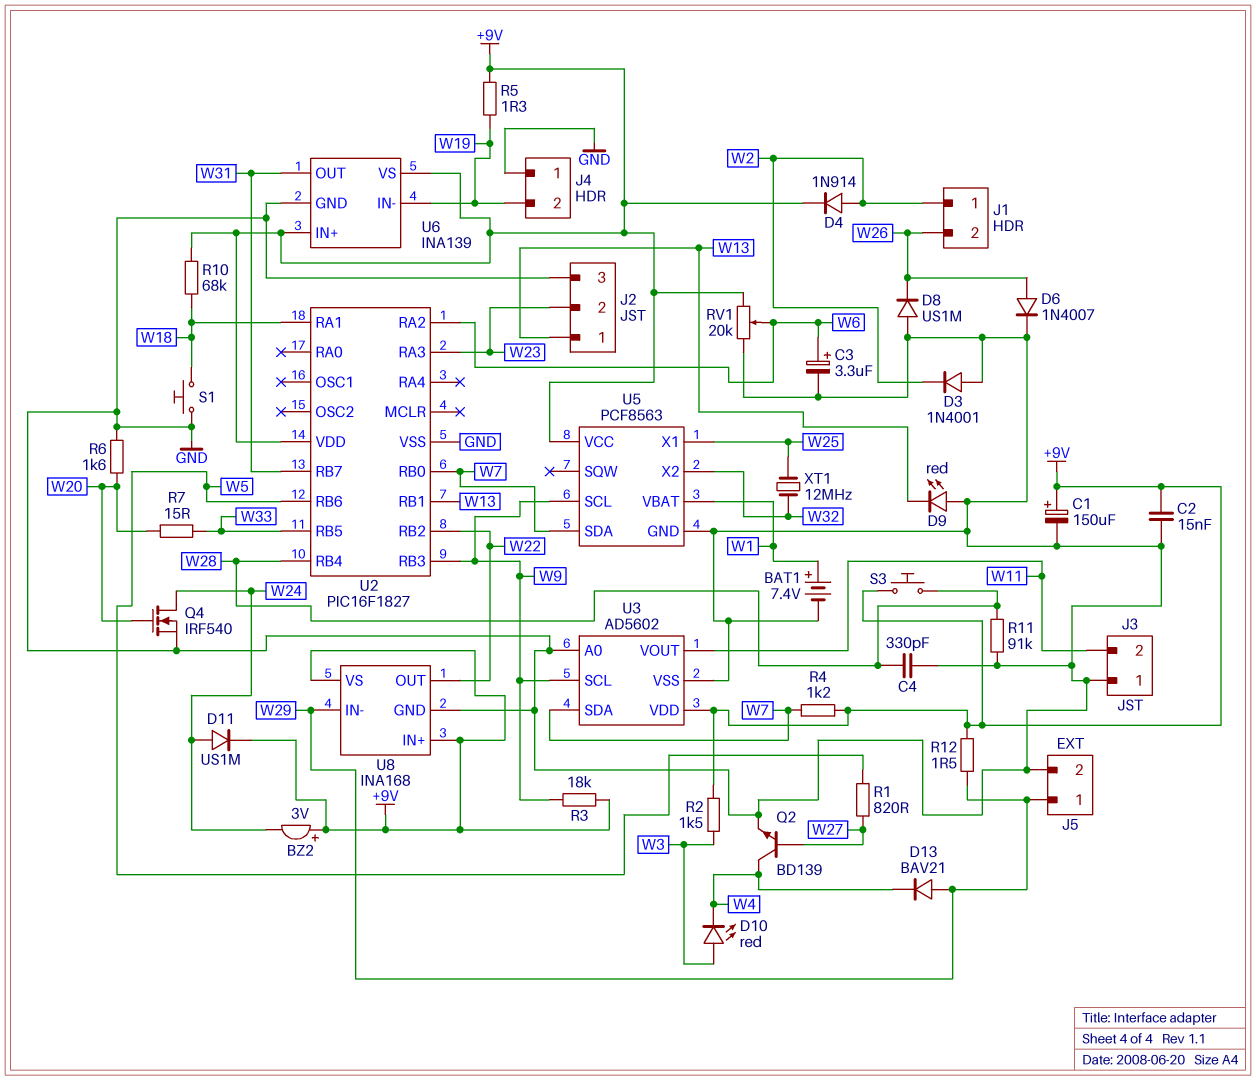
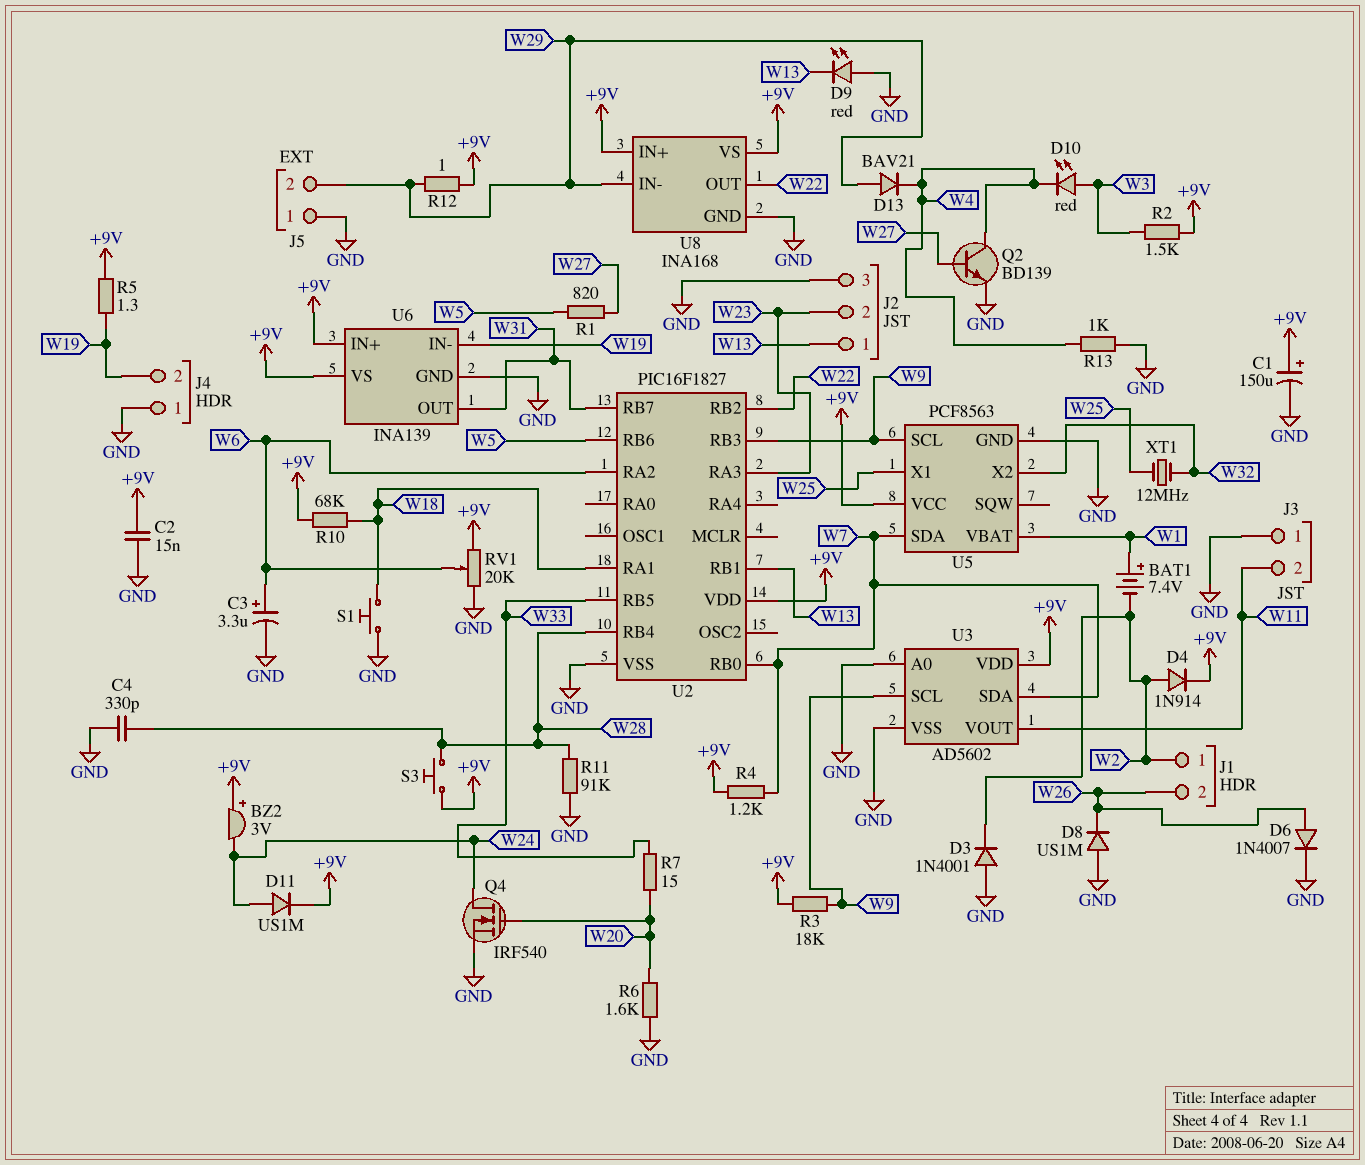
BAT1: 7.4V (plus W1, minus GND) -> 7.4V (plus W1, minus W2)
J5 pin 1: W29 -> GND
J5 pin 2: GND -> W29
R12: 1.5 (+9V, W29) -> 1 (+9V, W29)
R13: none -> 1k (GND, W4)

